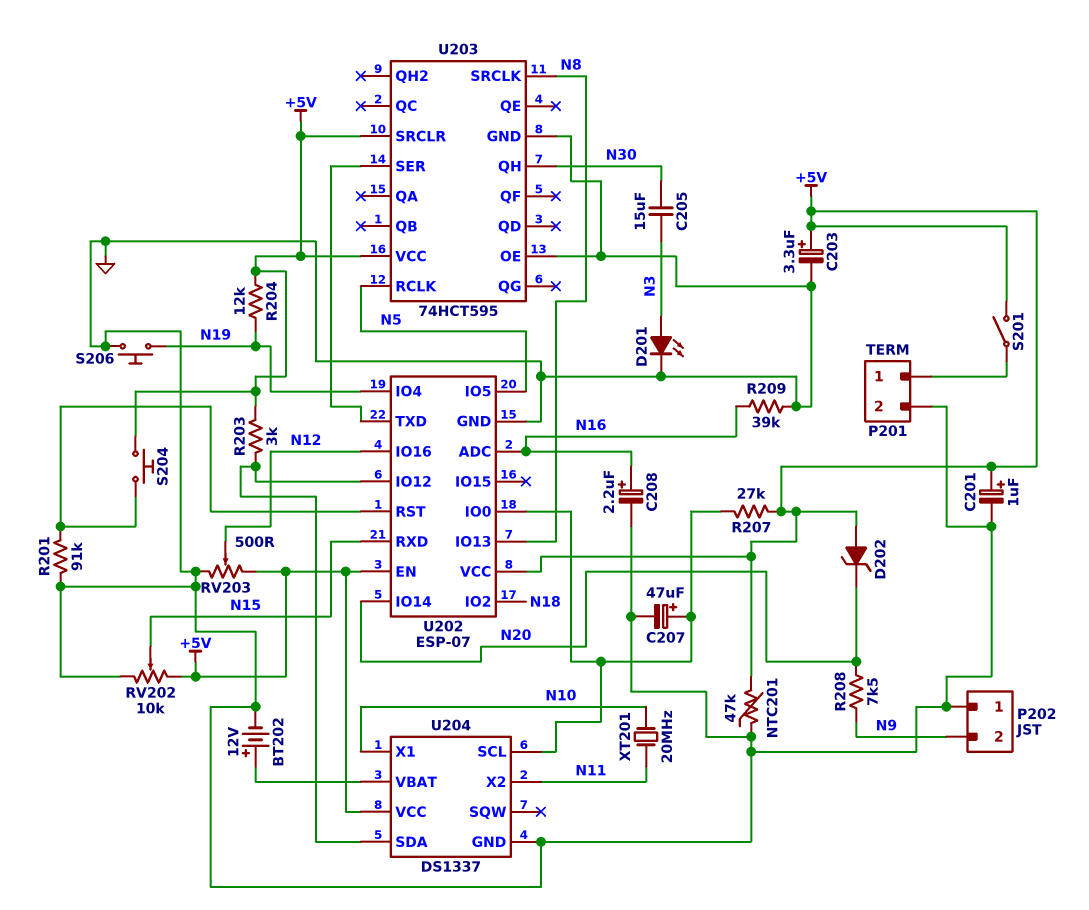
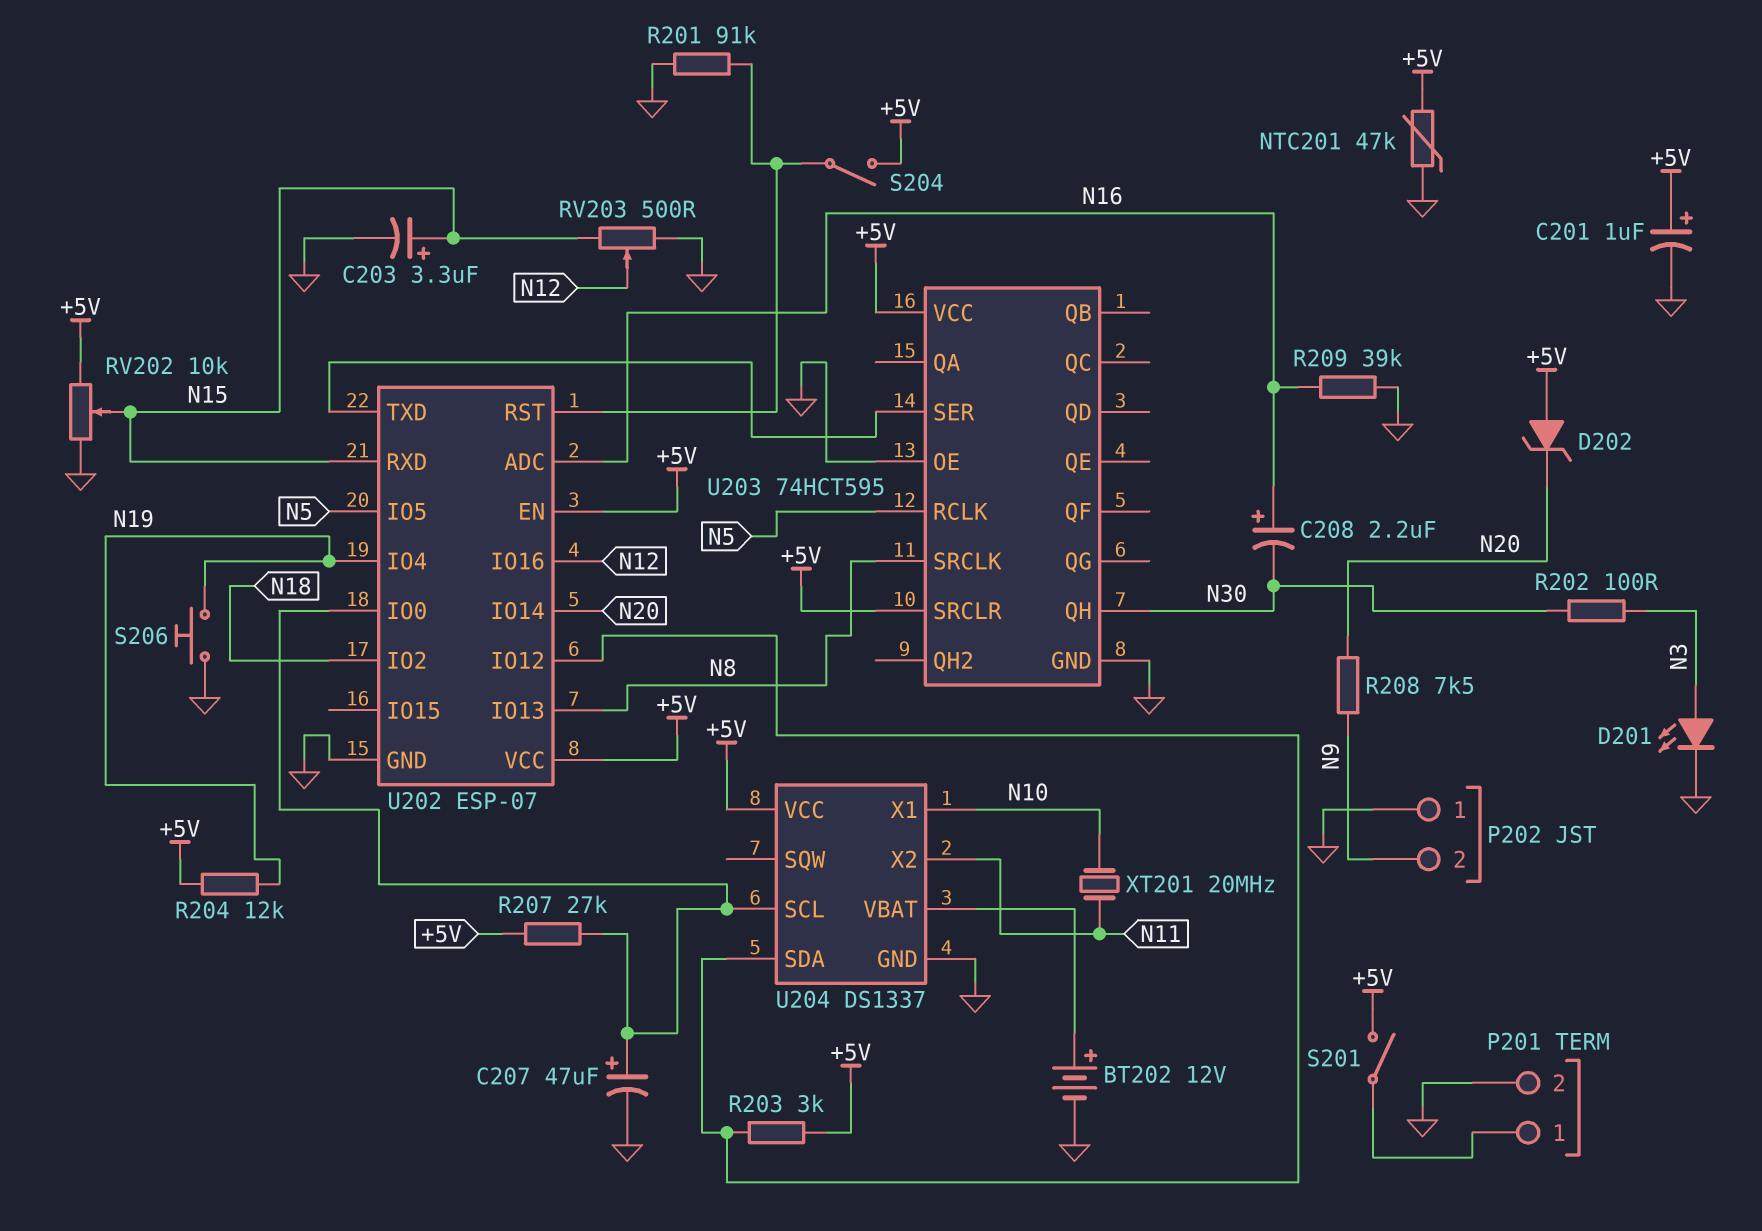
C203: 3.3uF (plus +5V, minus GND) -> 3.3uF (plus N15, minus GND)
C205: 15uF (N3, N30) -> none
C208: 2.2uF (plus N16, minus GND) -> 2.2uF (plus N16, minus N30)
R202: none -> 100 (N3, N30)
RV203: 500 (+5V, GND, wiper N12) -> 500 (GND, N15, wiper N12)
S204: button (+5V, U202/RST) -> switch (+5V, U202/RST)

